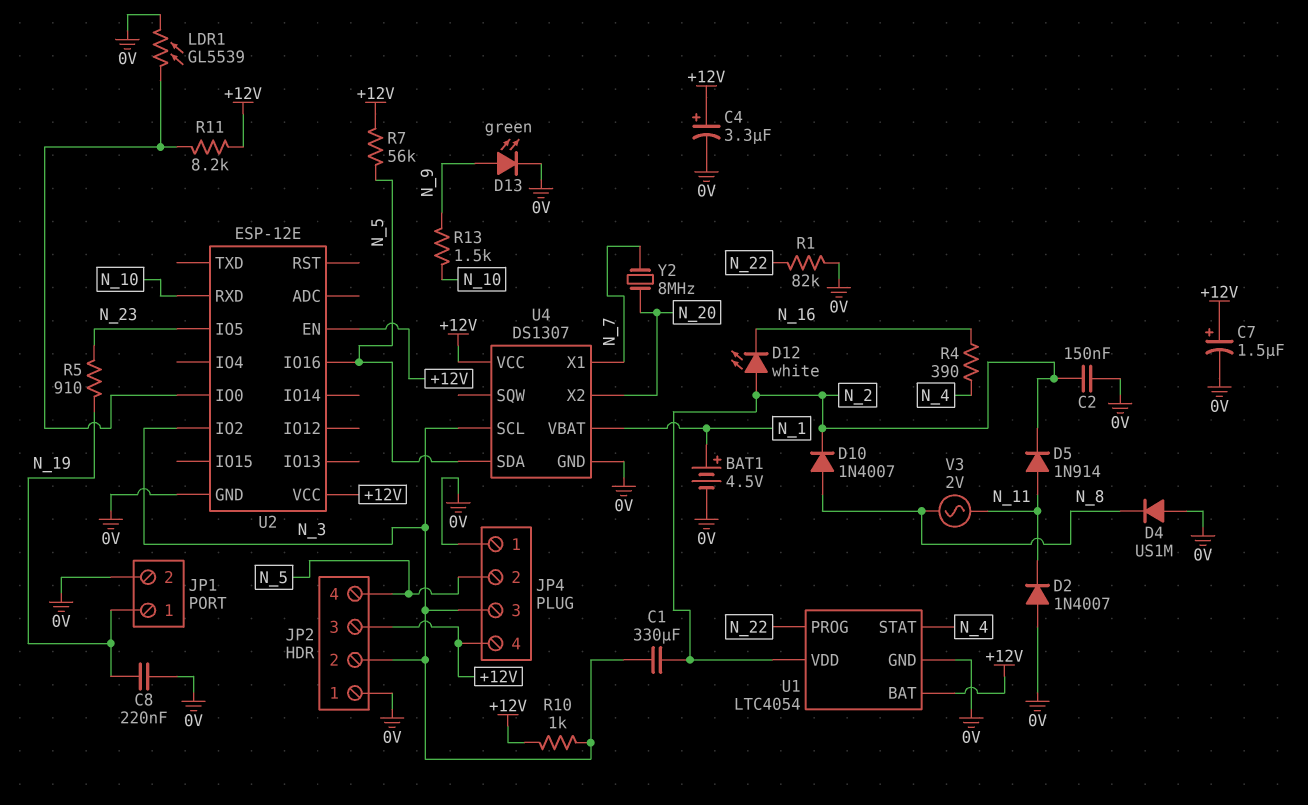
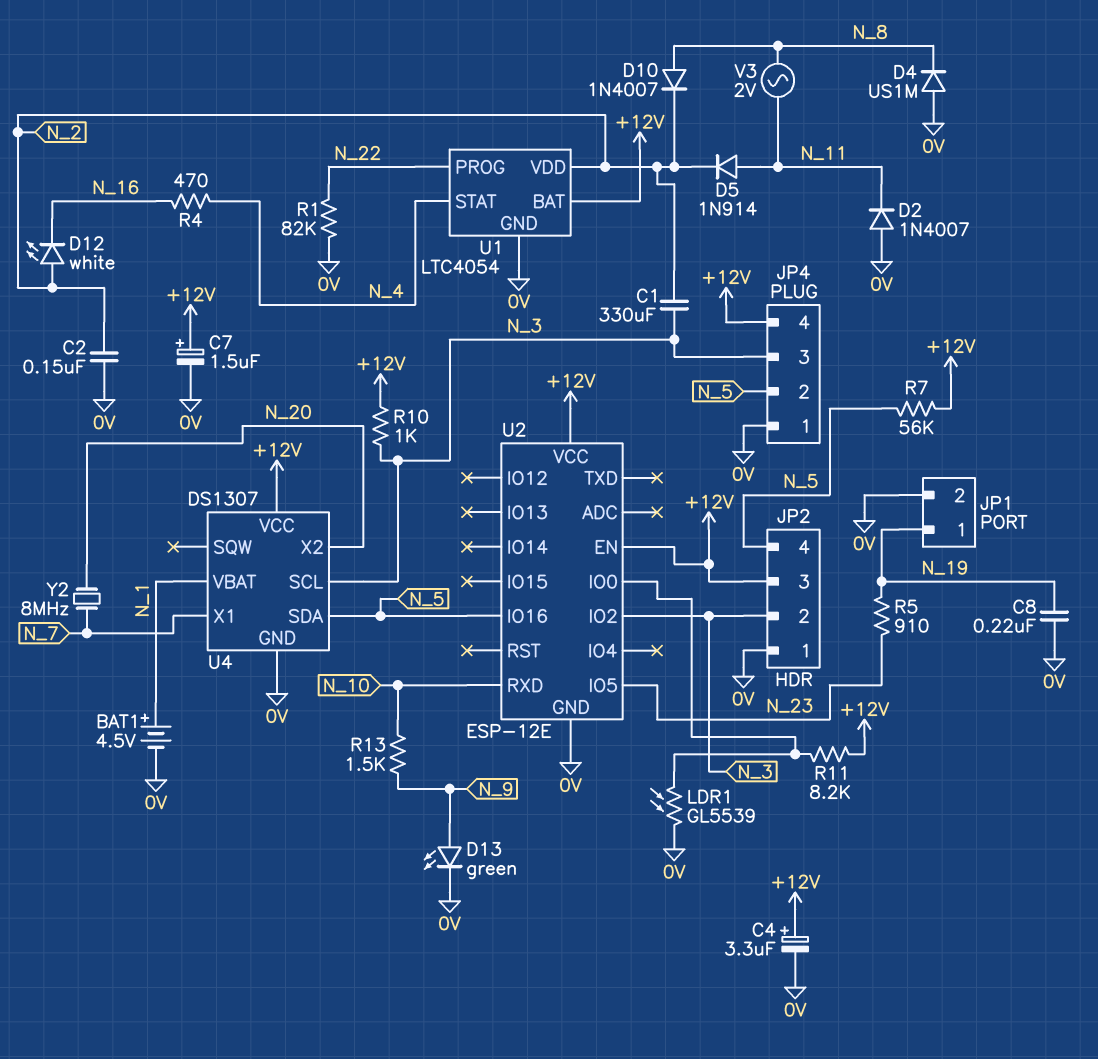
R4: 390 (N_4, N_16) -> 470 (N_4, N_16)

